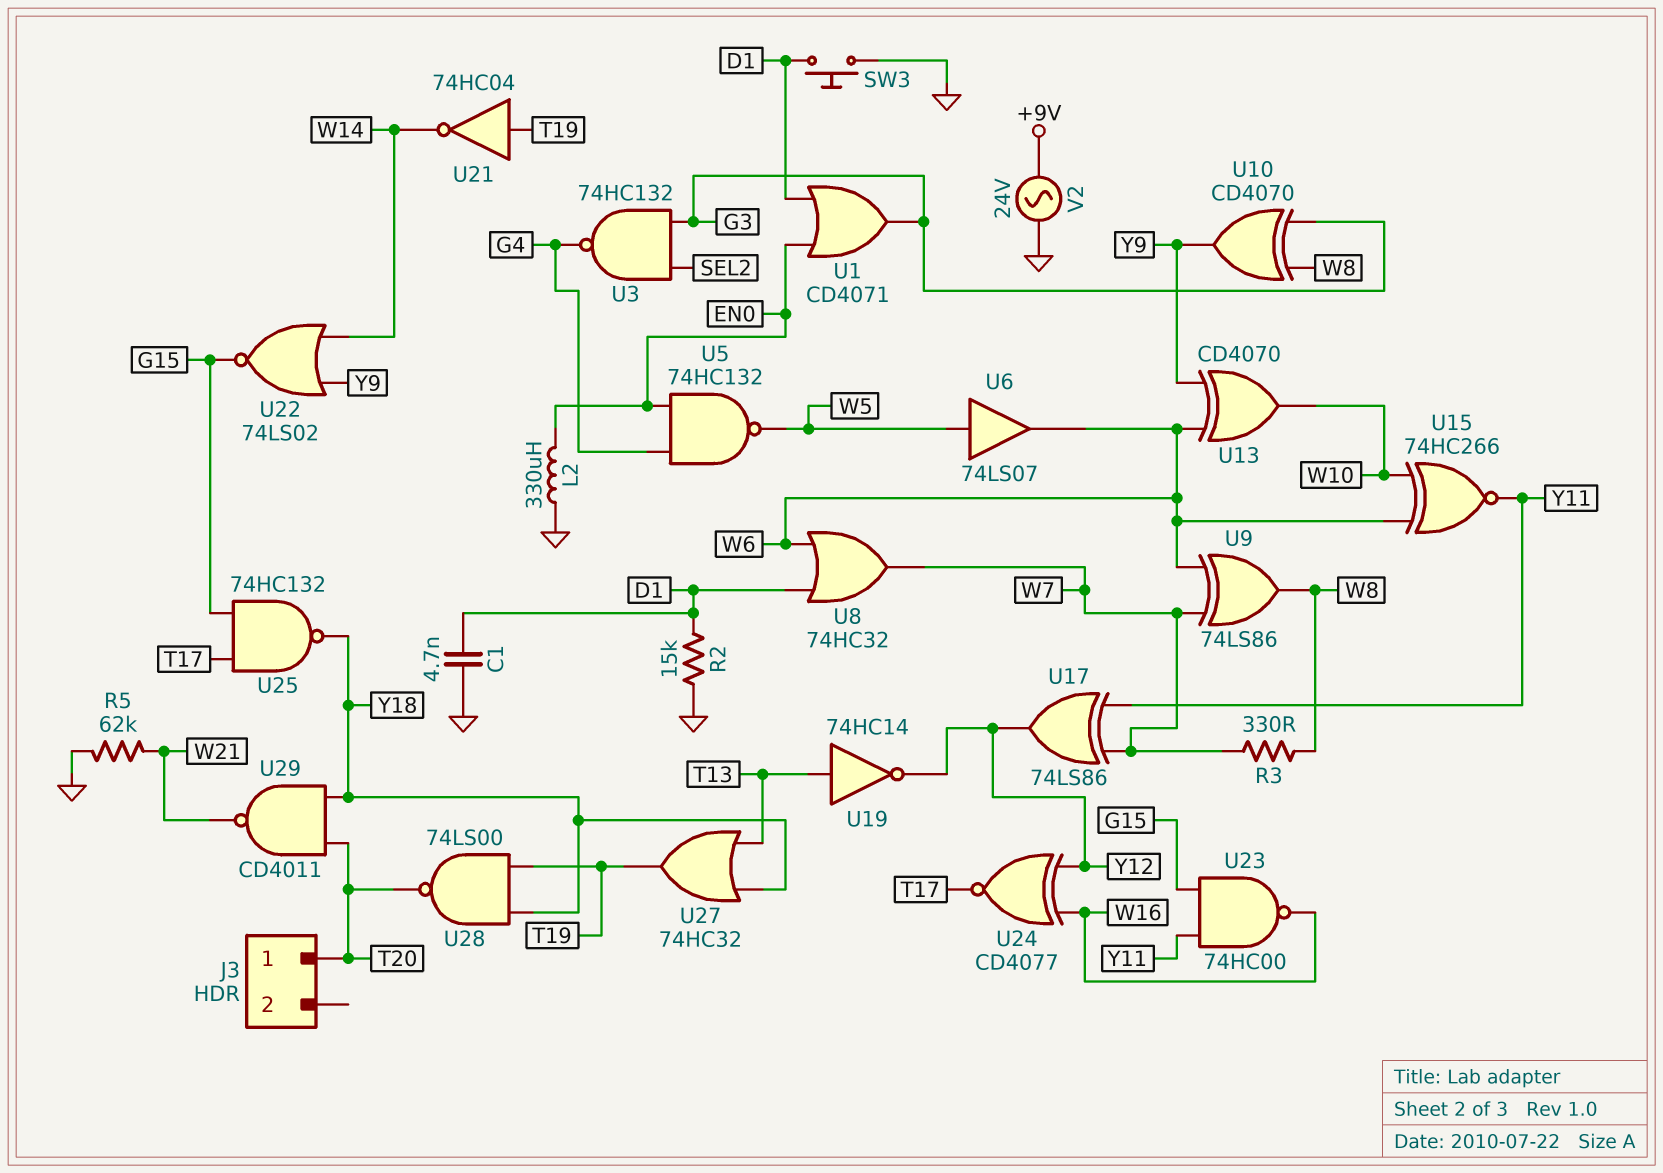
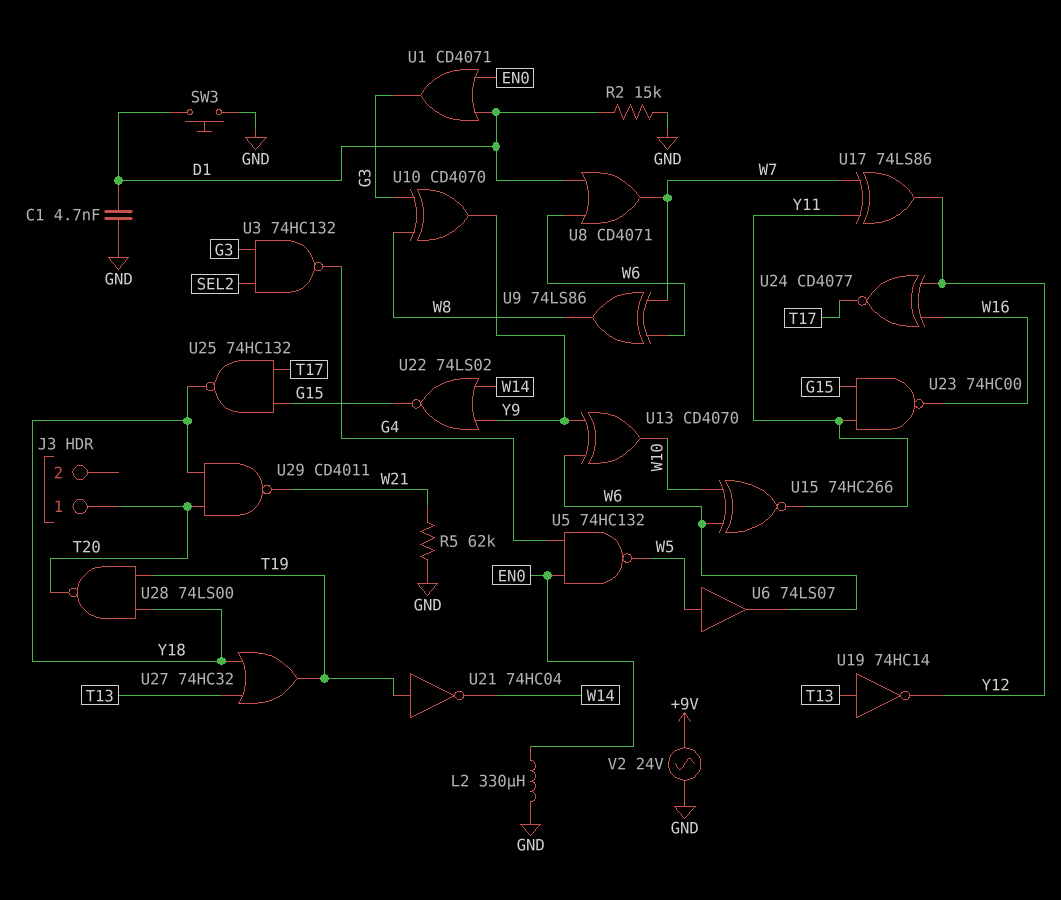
R3: 330 (W7, W8) -> none
U8: OR 74HC32 (in D1, in W6, out W7) -> OR CD4071 (in D1, in W6, out W7)

